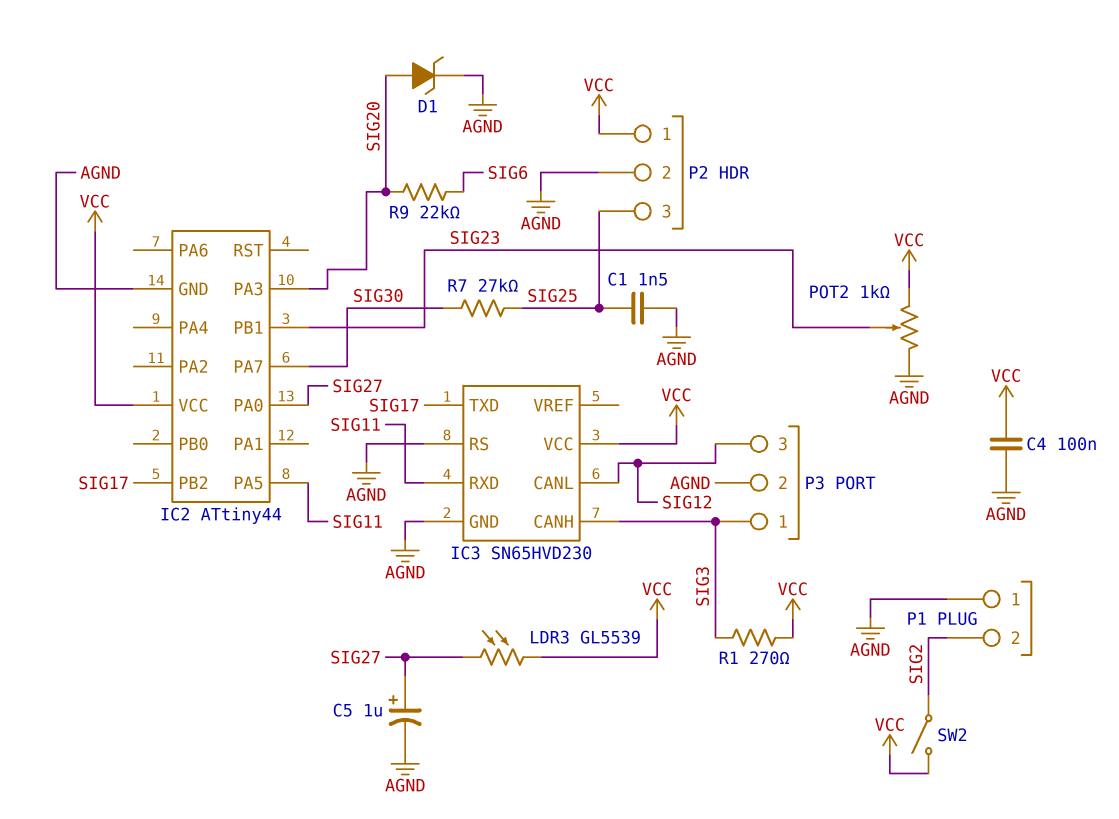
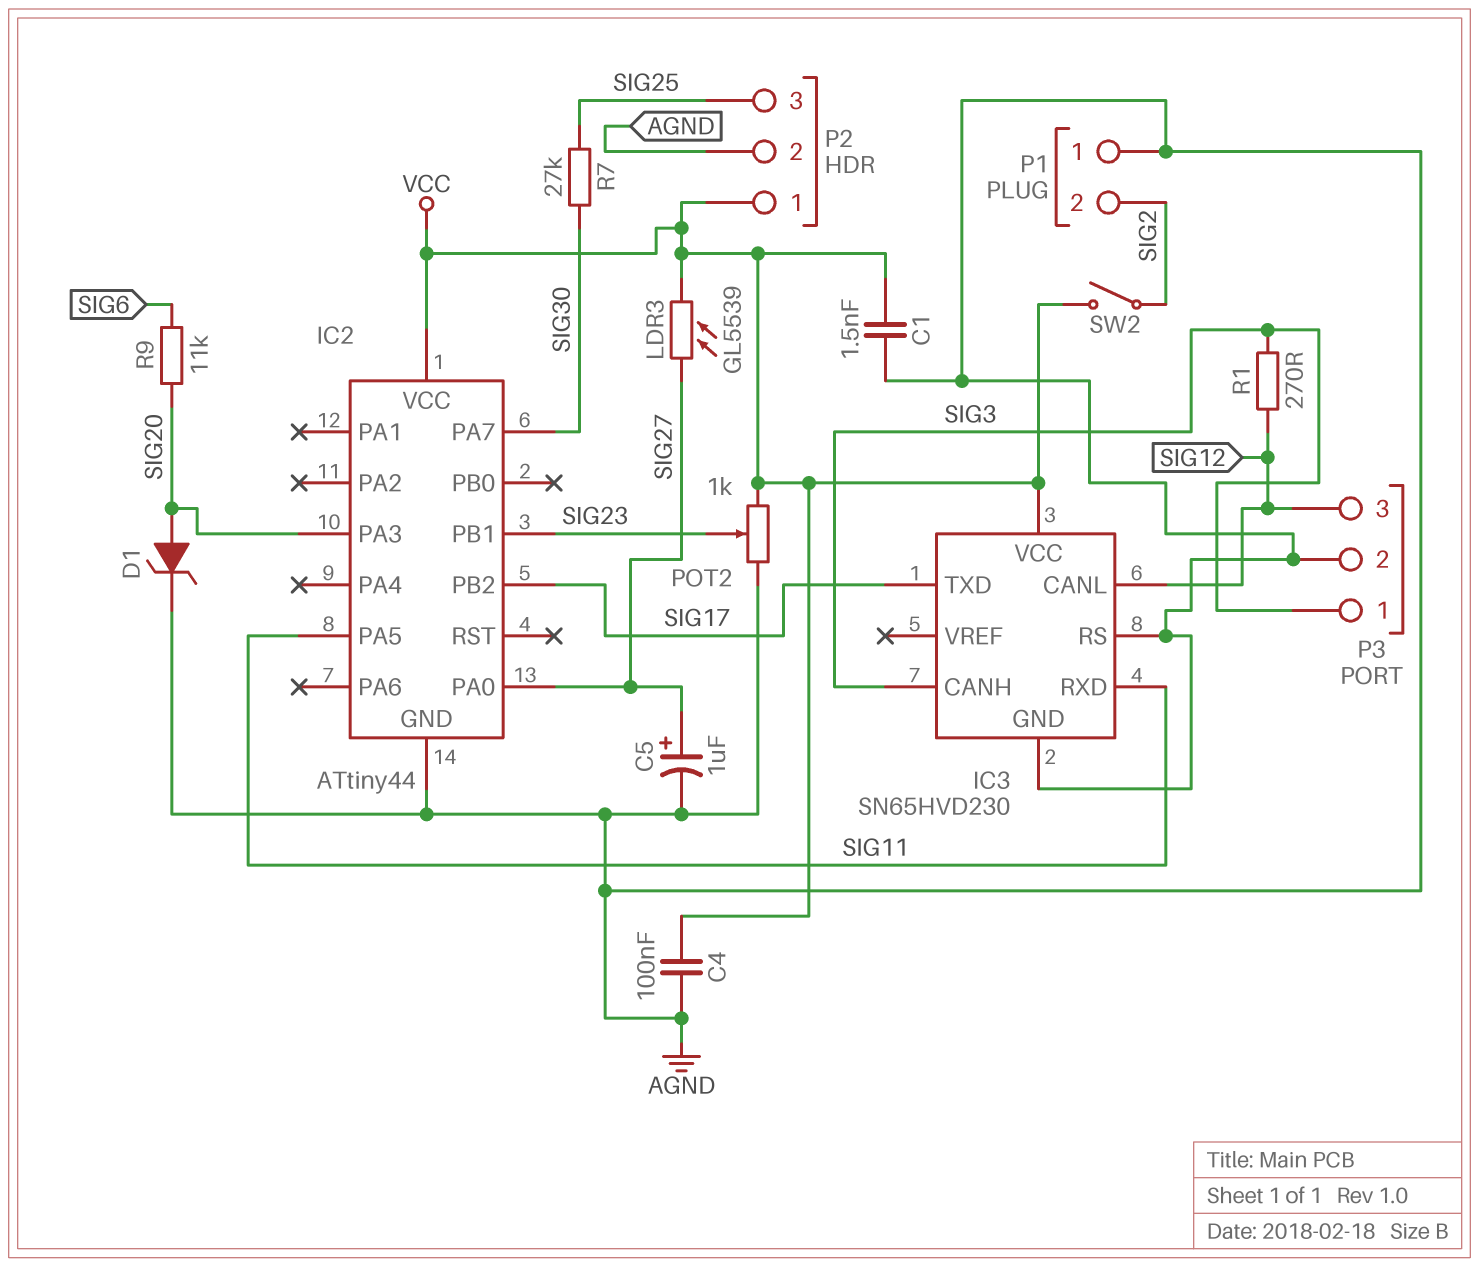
C1: 1.5nF (AGND, SIG25) -> 1.5nF (AGND, VCC)
R1: 270 (SIG3, VCC) -> 270 (SIG3, SIG12)
R9: 22k (SIG6, SIG20) -> 11k (SIG6, SIG20)

